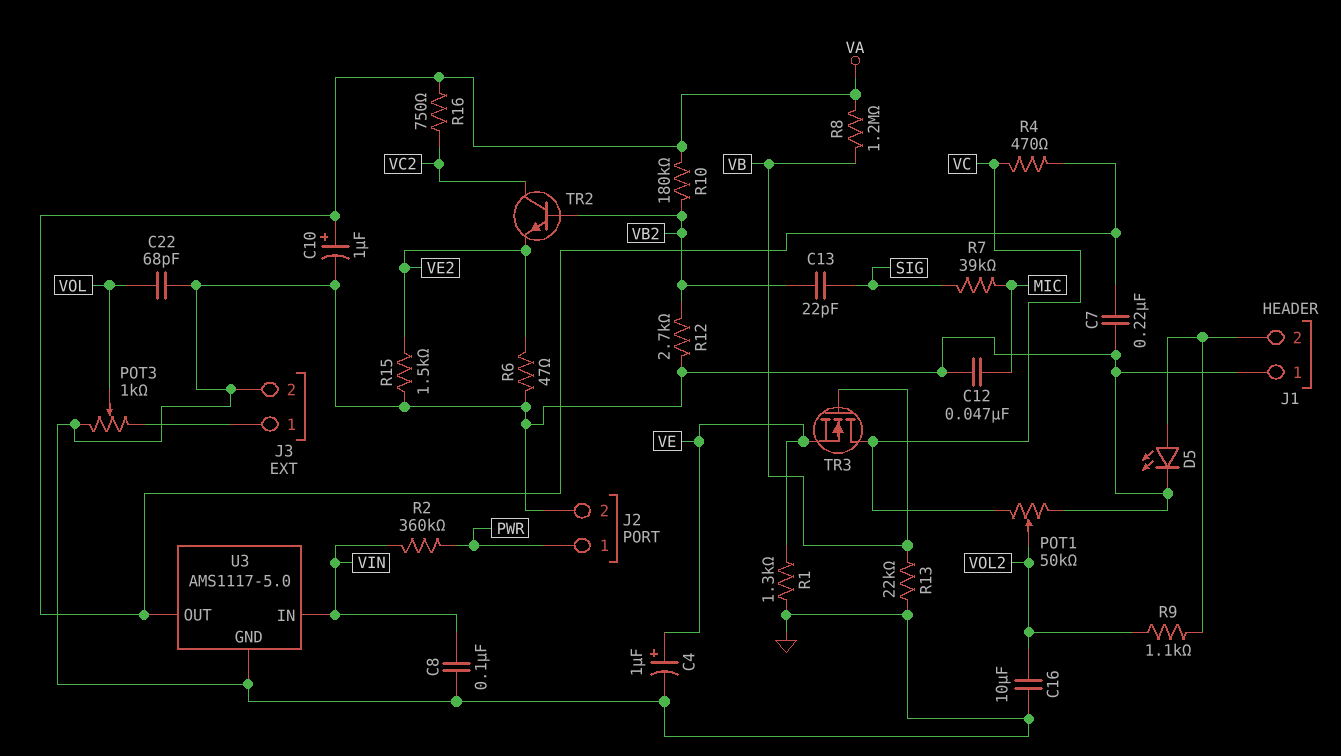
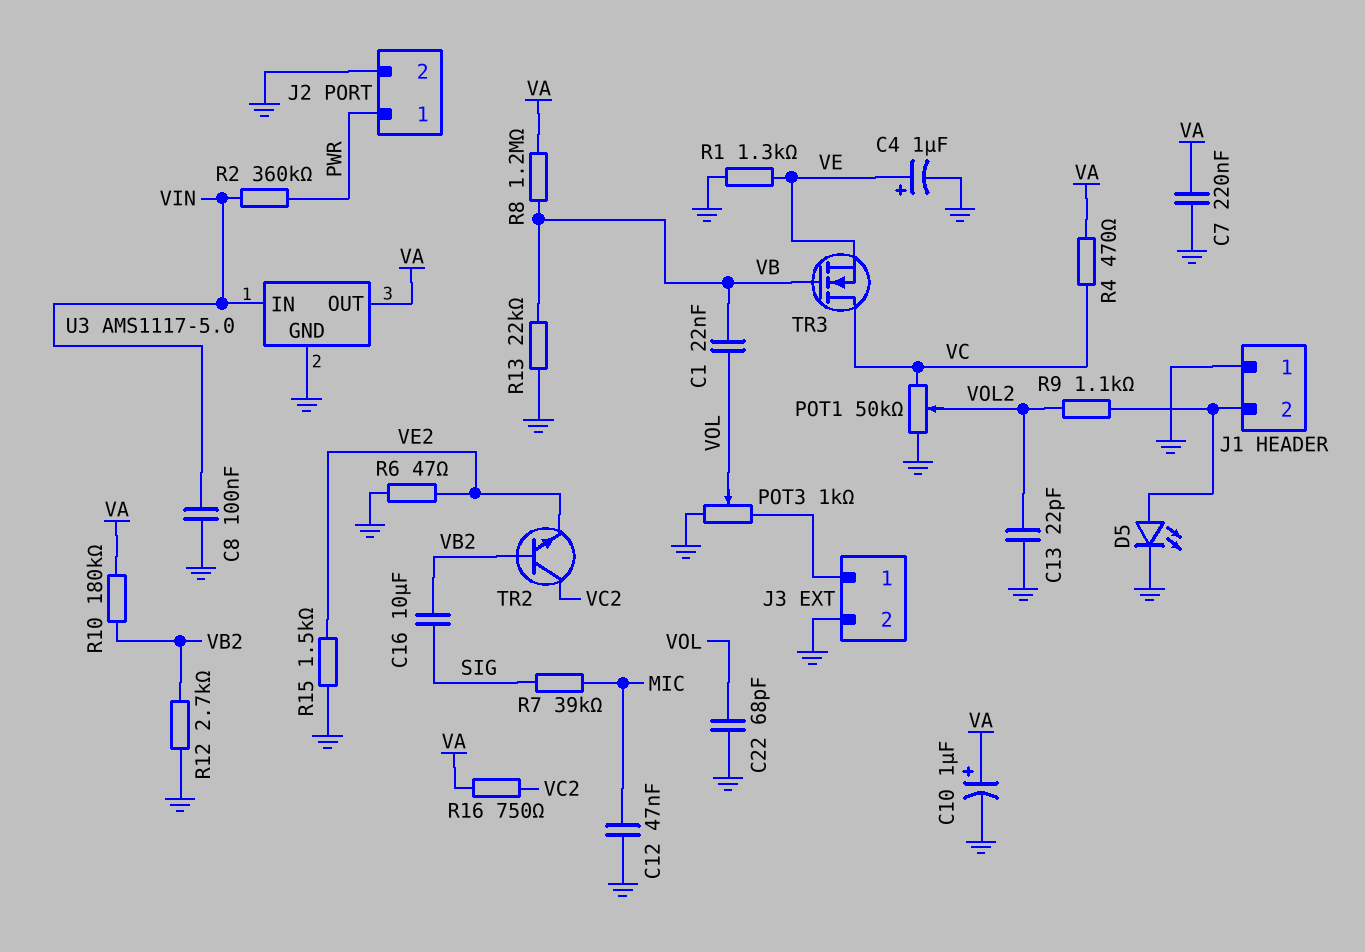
C1: none -> 22nF (VB, VOL)
C13: 22pF (SIG, VB2) -> 22pF (GND, VOL2)
C16: 10uF (GND, VOL2) -> 10uF (SIG, VB2)

